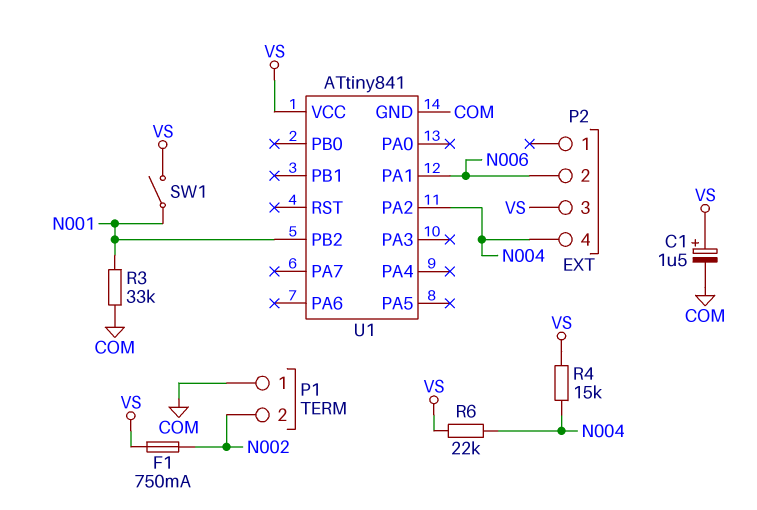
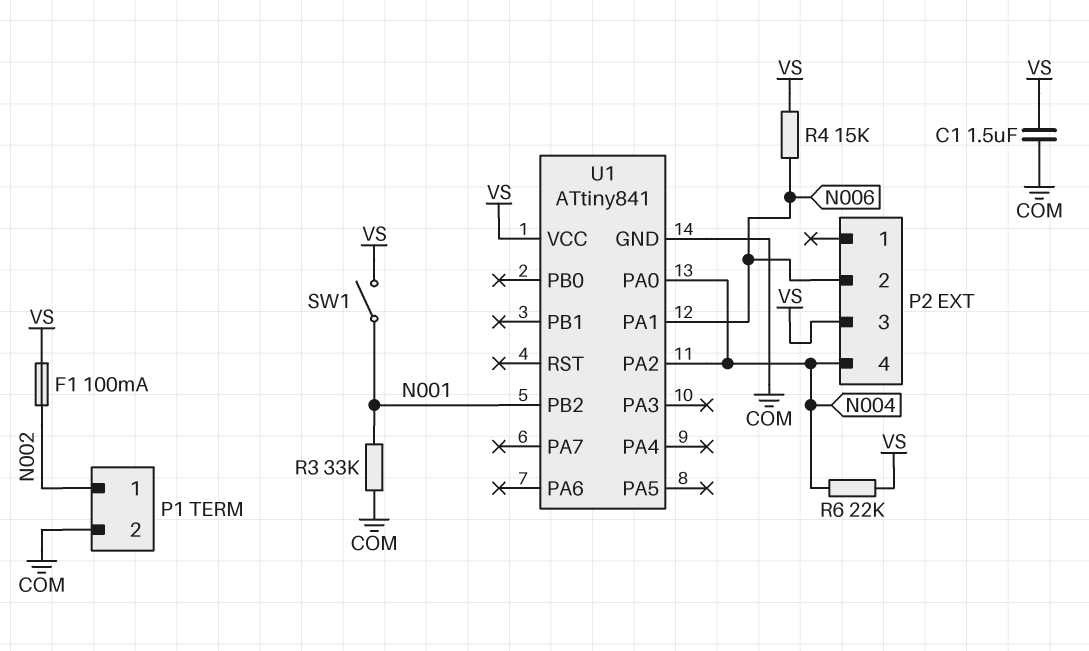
C1: 1.5uF (plus VS, minus COM) -> 1.5uF (COM, VS)
F1: 750mA (N002, VS) -> 100mA (N002, VS)
P1 pin 1: COM -> N002
P1 pin 2: N002 -> COM
R4: 15k (N004, VS) -> 15k (N006, VS)
U1 pin PA0: none -> N004

